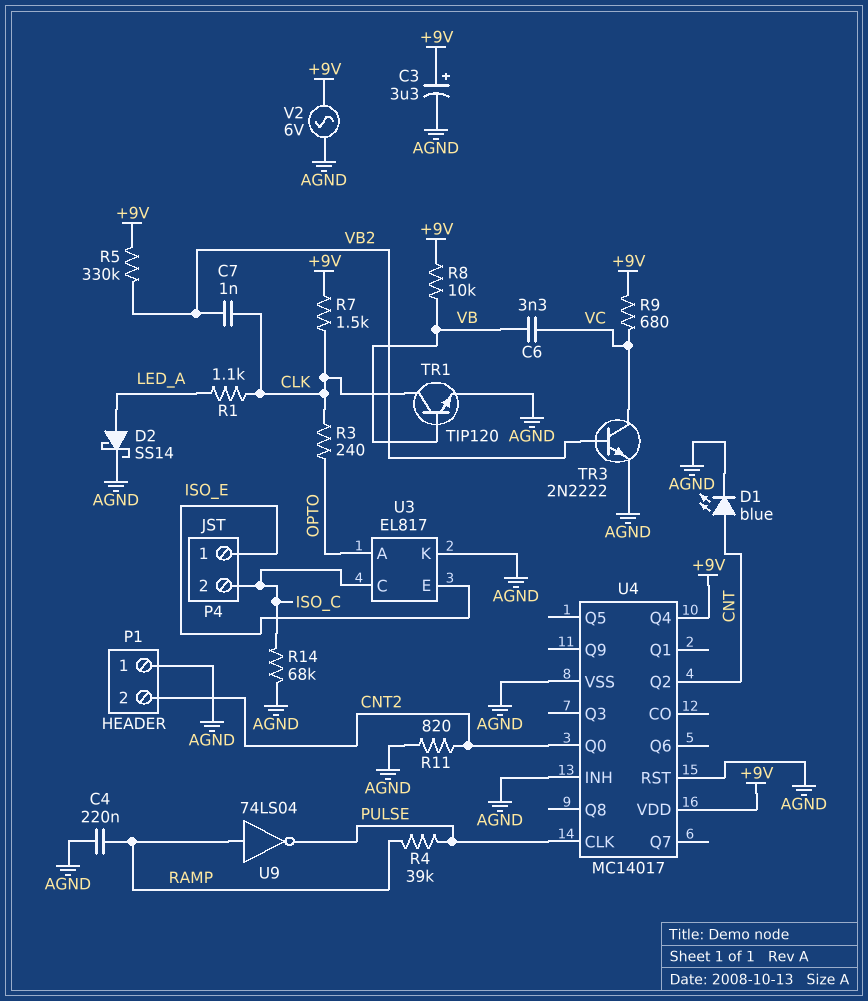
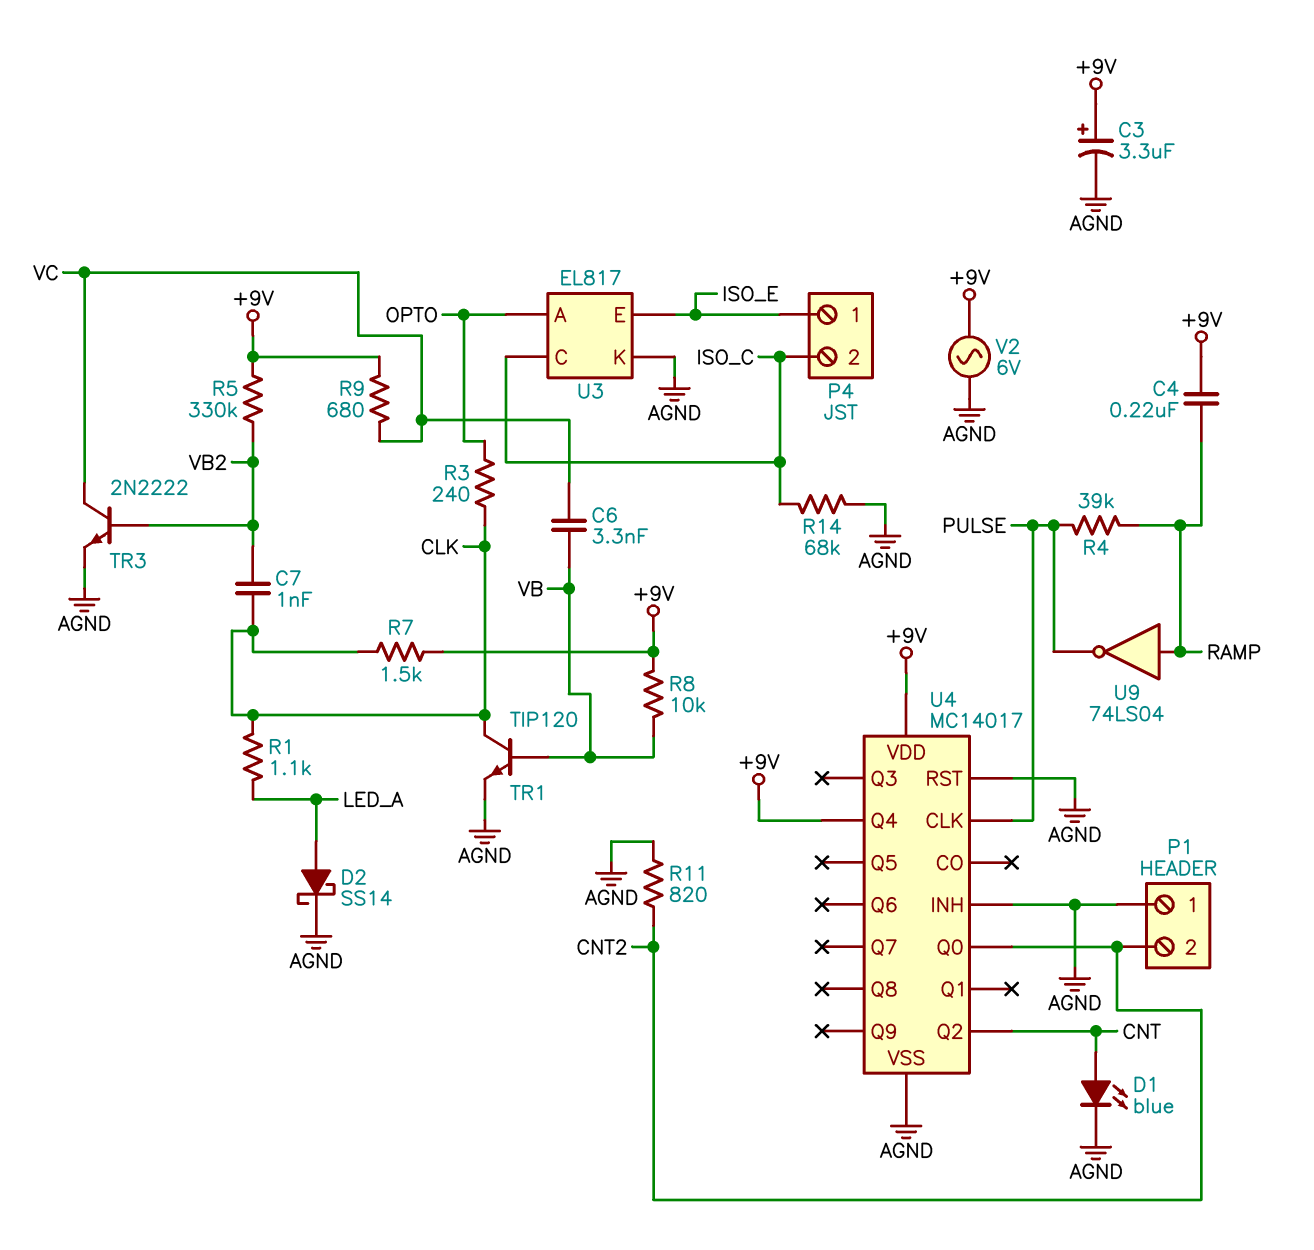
C4: 220nF (AGND, RAMP) -> 220nF (+9V, RAMP)

